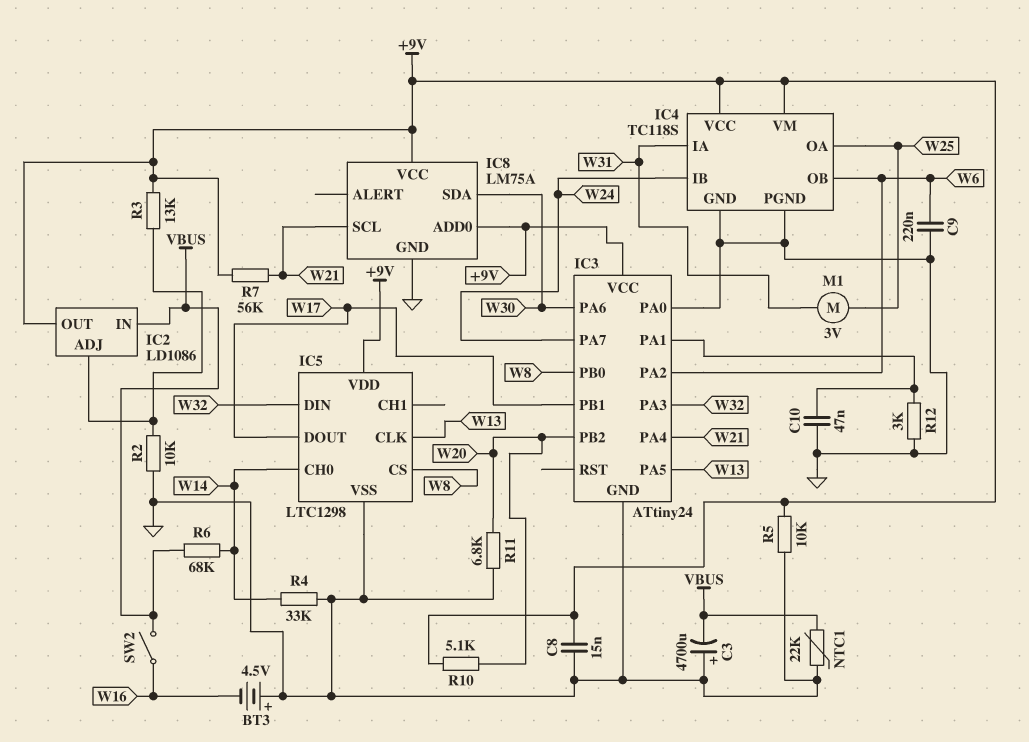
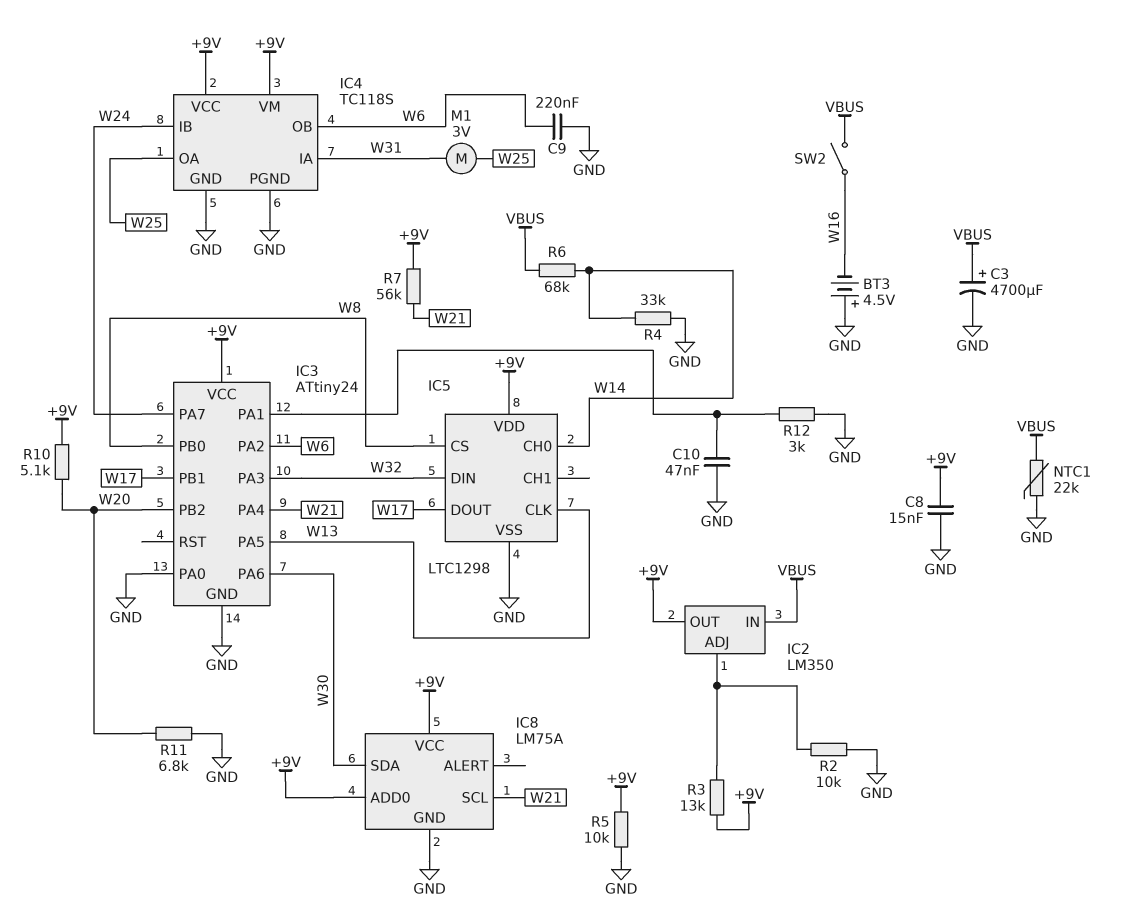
C3: 4700uF (plus GND, minus VBUS) -> 4700uF (plus VBUS, minus GND)
IC2: LD1086 -> LM350

